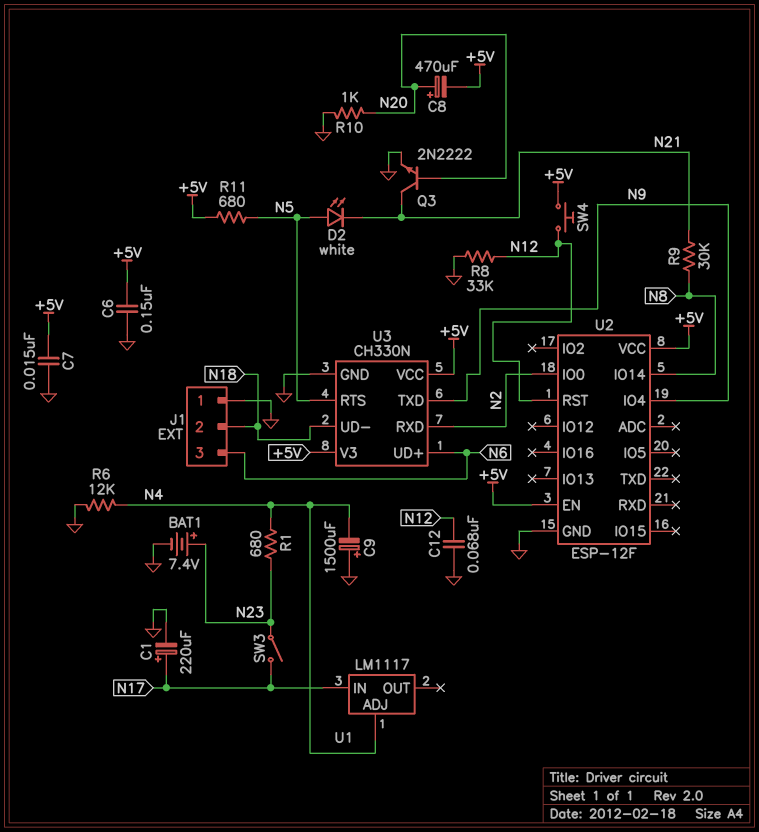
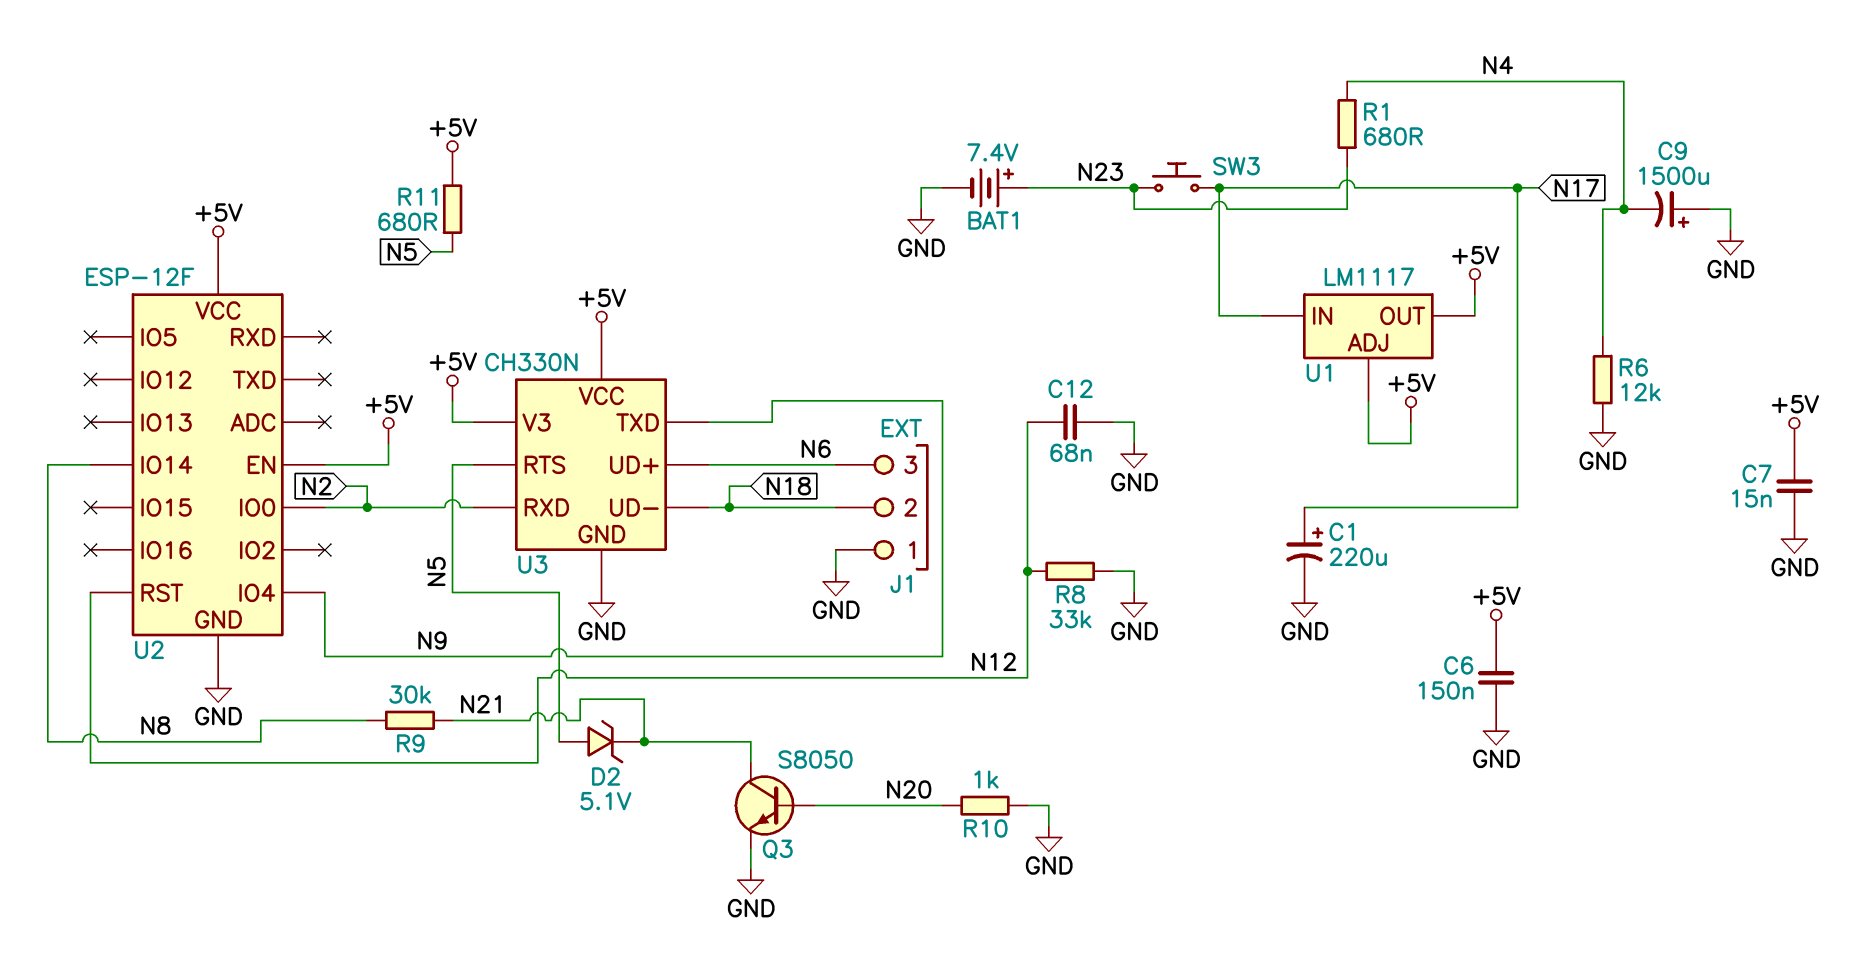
C8: 470uF (plus N20, minus +5V) -> none
D2: LED white (A N5, K N21) -> zener 5.1V (A N5, K N21)
Q3: NPN 2N2222 (B N20, C N21, E GND) -> NPN S8050 (B N20, C N21, E GND)
SW3: switch (N17, N23) -> button (N17, N23)
SW4: button (+5V, N12) -> none
U1 pin ADJ: N4 -> +5V
U1 pin OUT: none -> +5V

